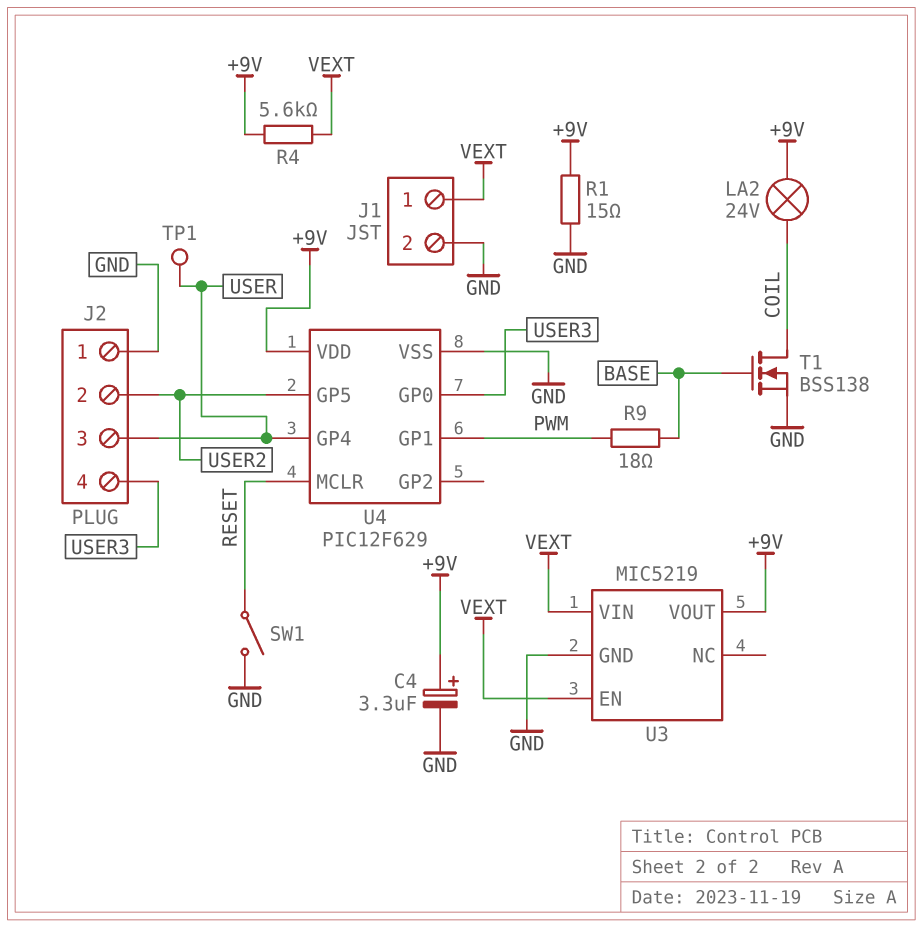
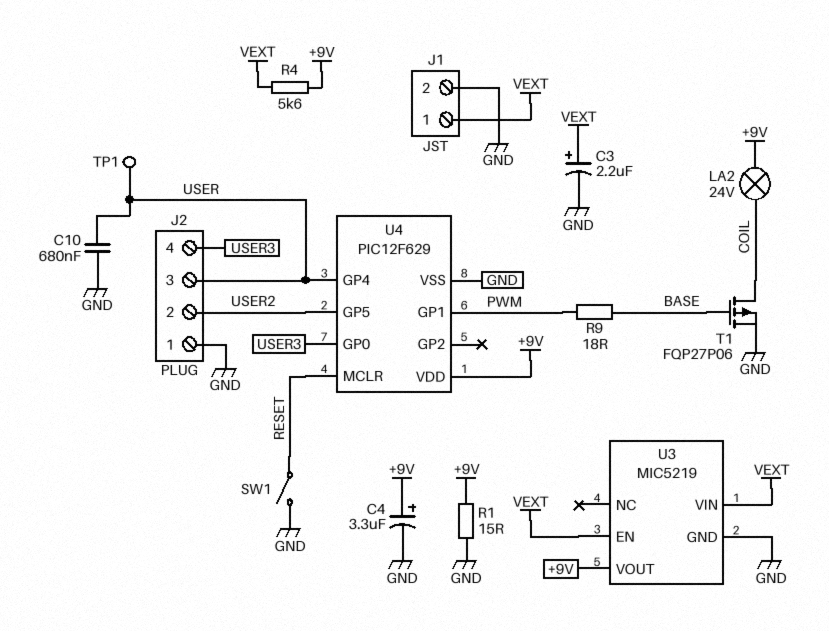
C3: none -> 2.2uF (plus VEXT, minus GND)
C10: none -> 680nF (GND, USER)
T1: NMOS BSS138 (G BASE, D COIL, S GND) -> PMOS FQP27P06 (G BASE, D COIL, S GND)

